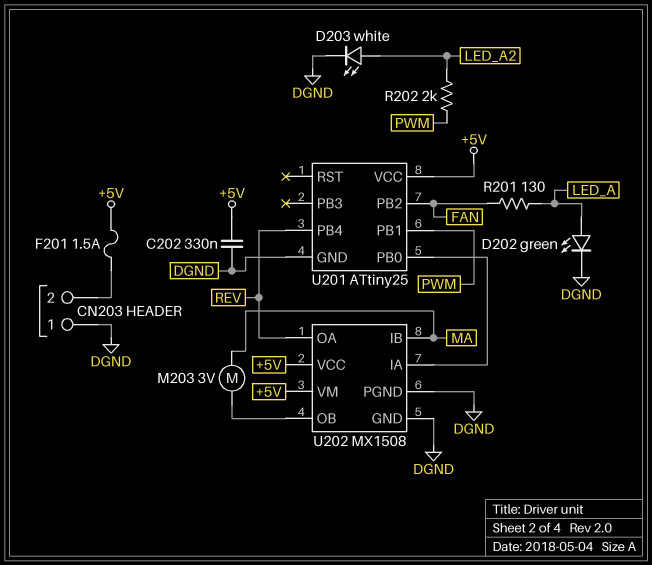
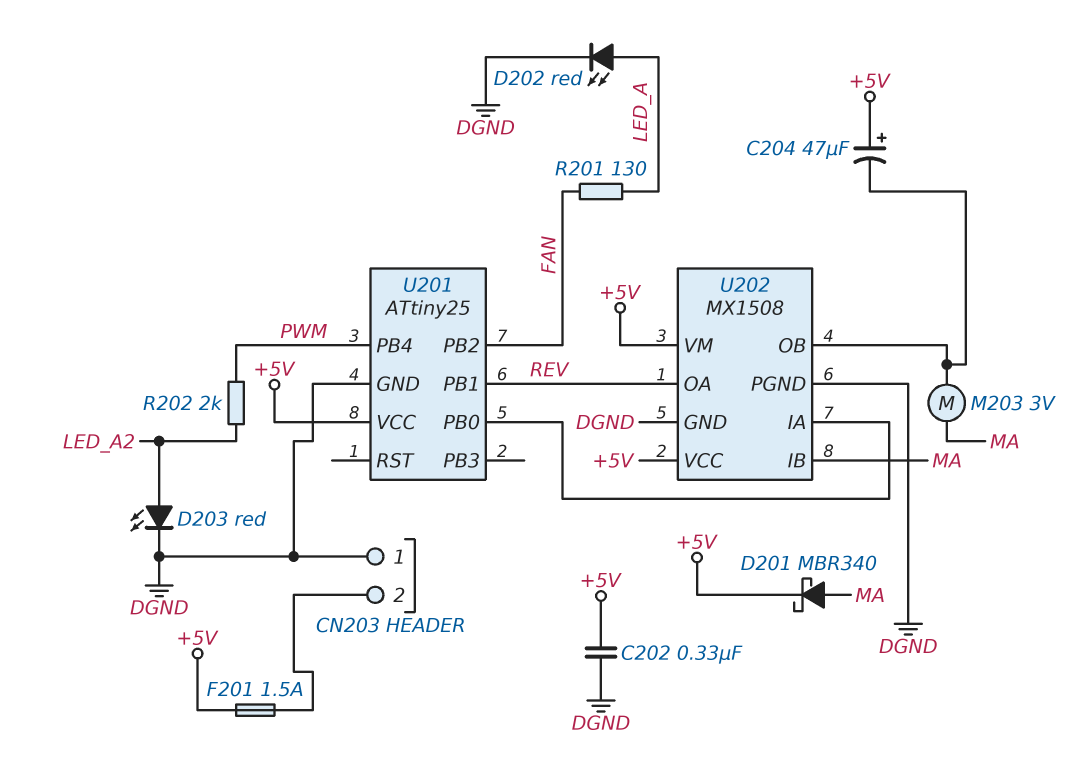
C204: none -> 47uF (plus +5V, minus U202/OB)
D201: none -> schottky MBR340 (A MA, K +5V)
D202: LED green (A LED_A, K DGND) -> LED red (A LED_A, K DGND)
D203: LED white (A LED_A2, K DGND) -> LED red (A LED_A2, K DGND)
U201 pin PB1: PWM -> REV
U201 pin PB4: REV -> PWM

